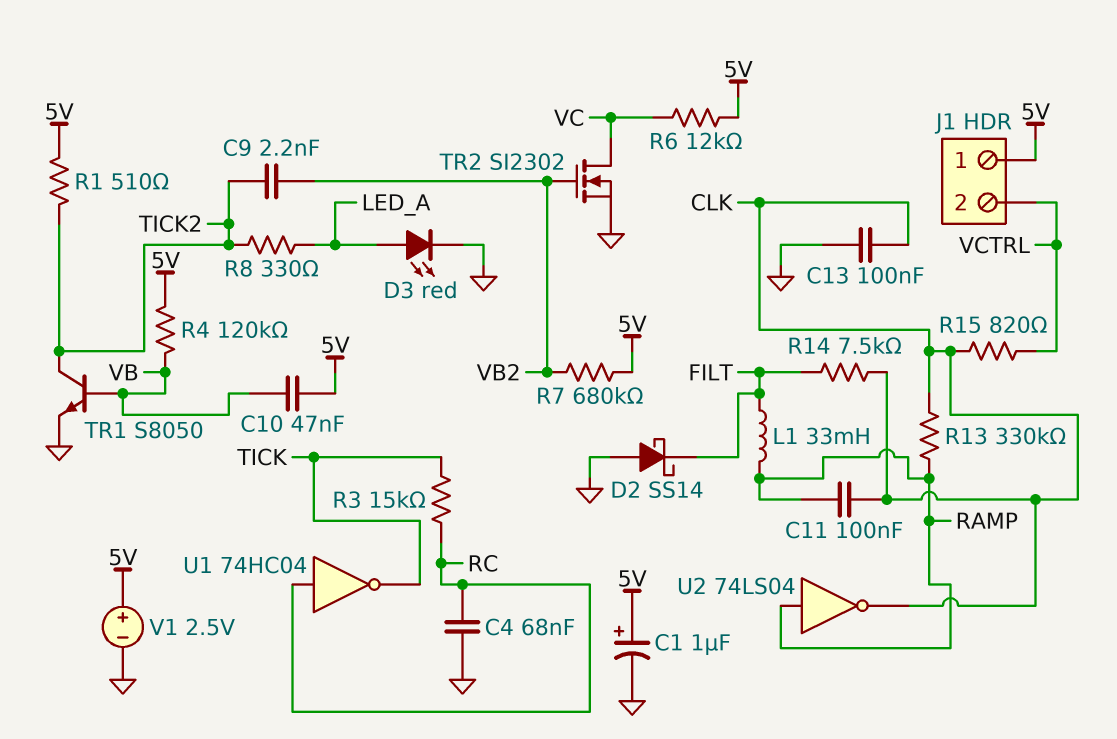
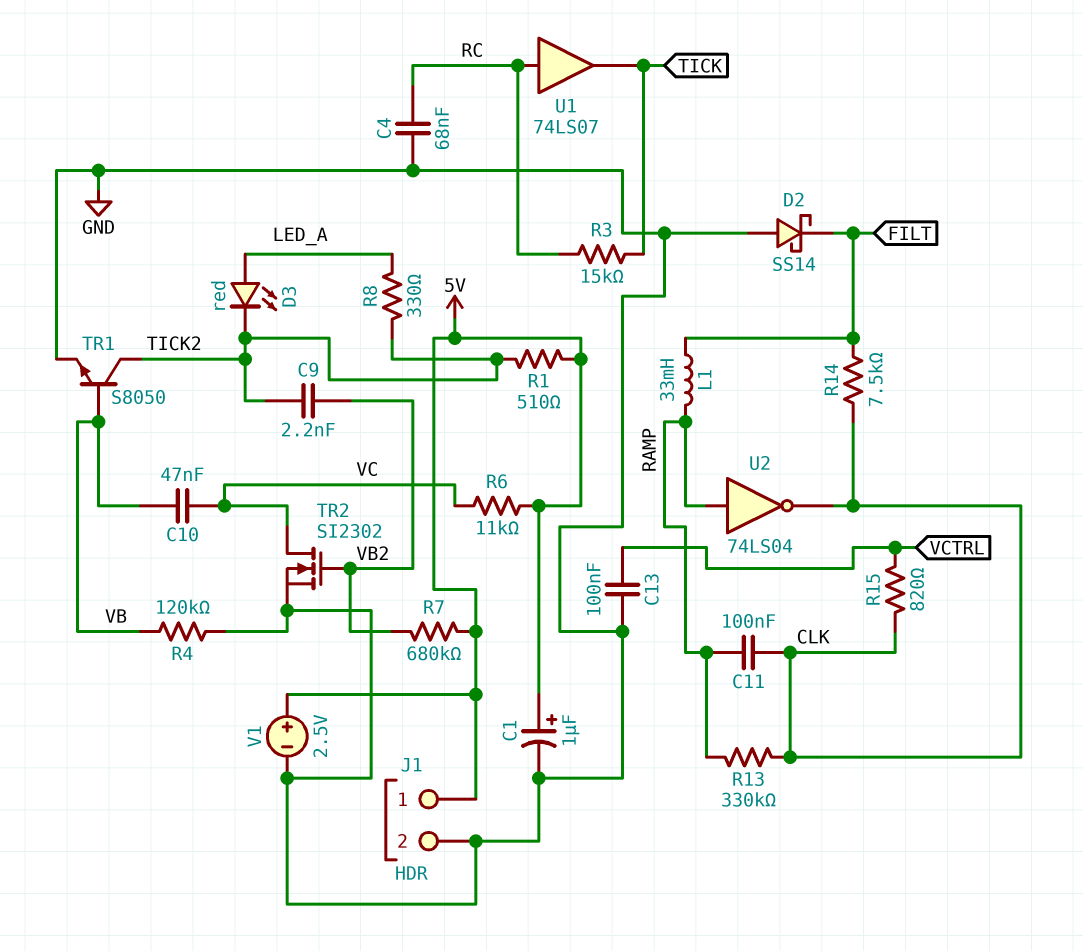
C10: 47nF (5V, VB) -> 47nF (VB, VC)
C13: 100nF (CLK, GND) -> 100nF (GND, VCTRL)
D3: LED red (A LED_A, K GND) -> LED red (A LED_A, K TICK2)
J1 pin 2: VCTRL -> GND
R4: 120k (5V, VB) -> 120k (GND, VB)
R6: 12k (5V, VC) -> 11k (5V, VC)
U1: NOT 74HC04 (in RC, out TICK) -> buffer 74LS07 (in RC, out TICK)

